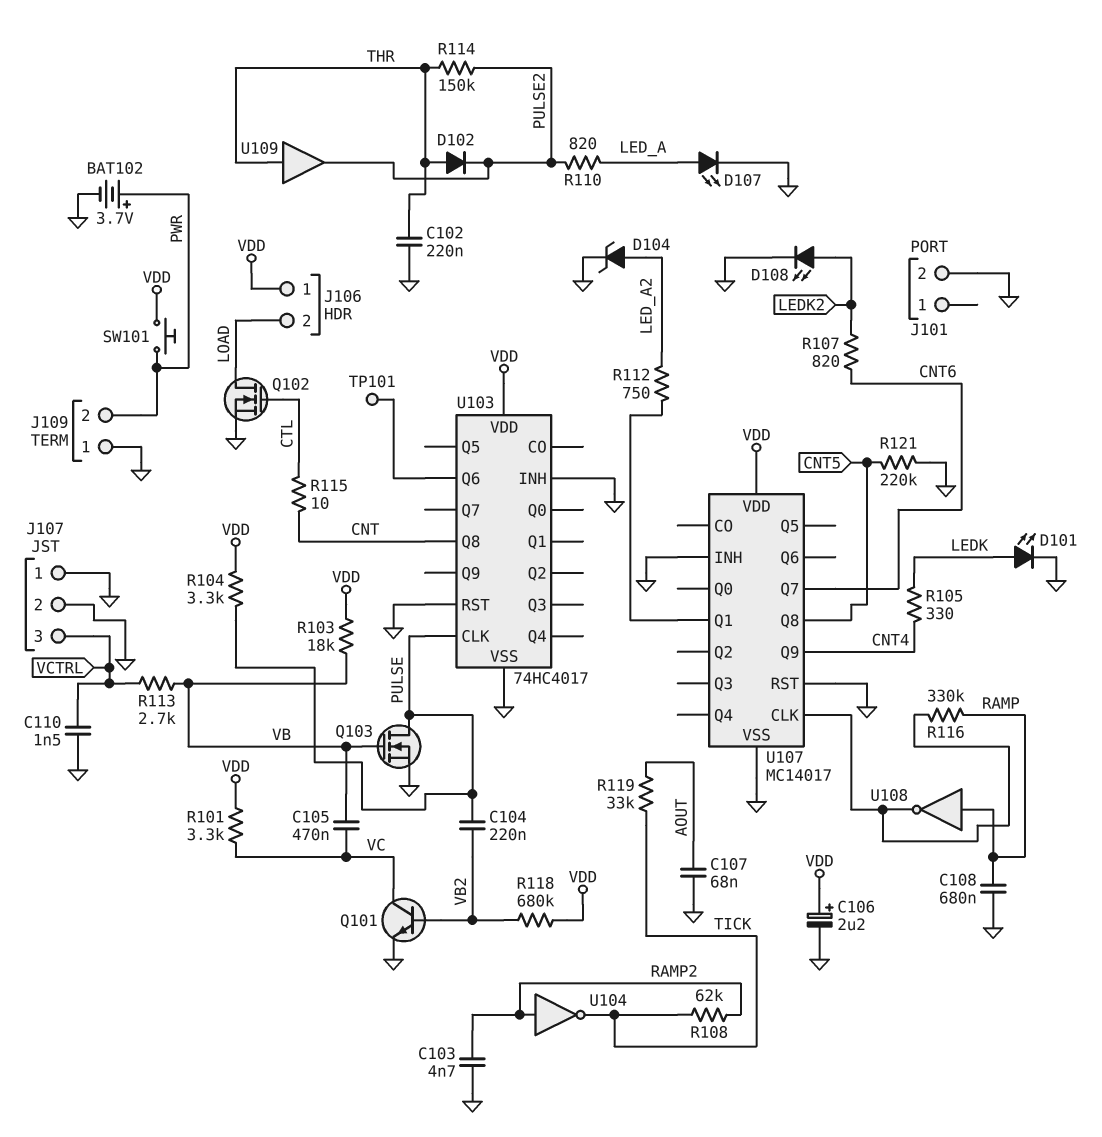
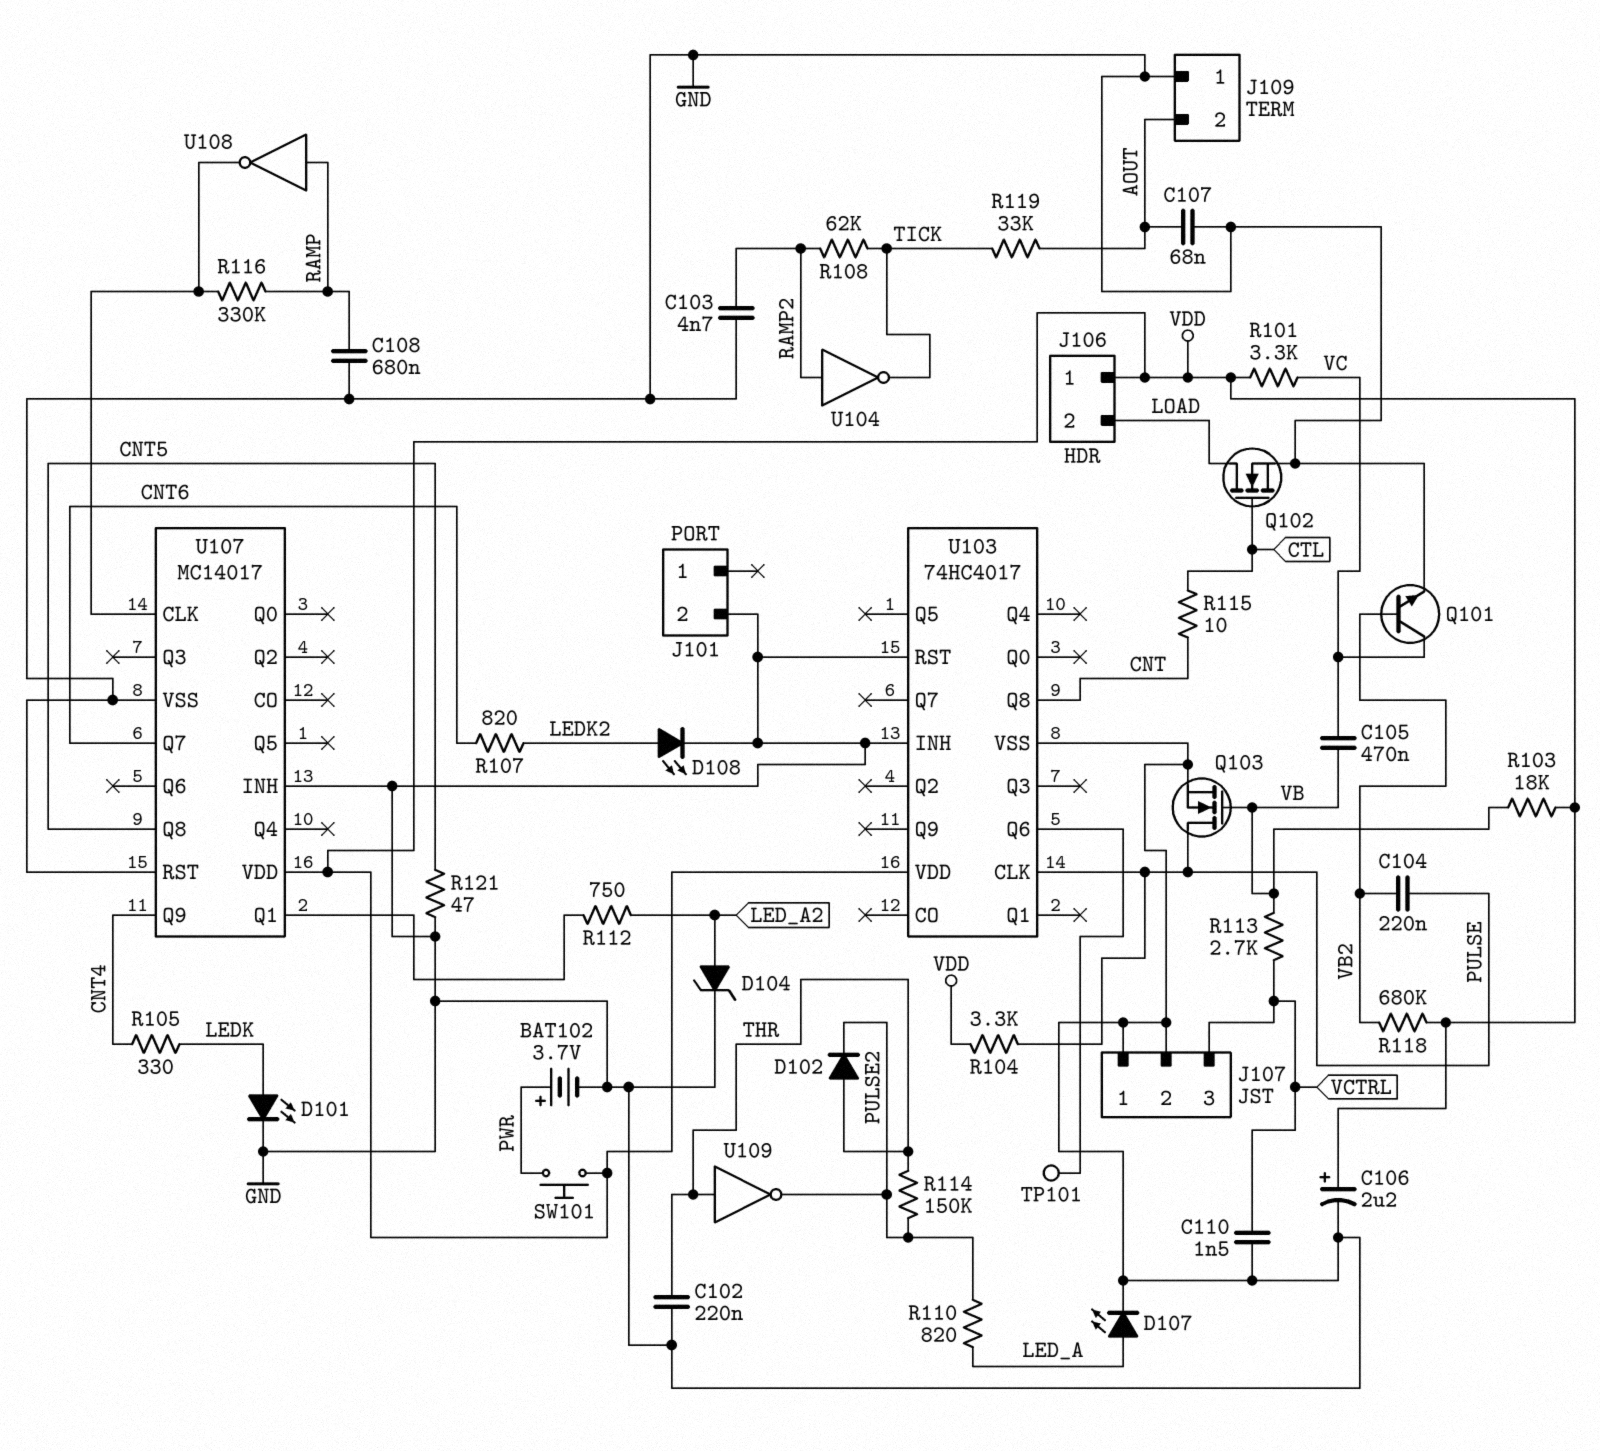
J109 pin 2: PWR -> AOUT
R121: 220k (CNT5, GND) -> 47 (CNT5, GND)
U109: buffer (in THR, out PULSE2) -> NOT (in THR, out PULSE2)

